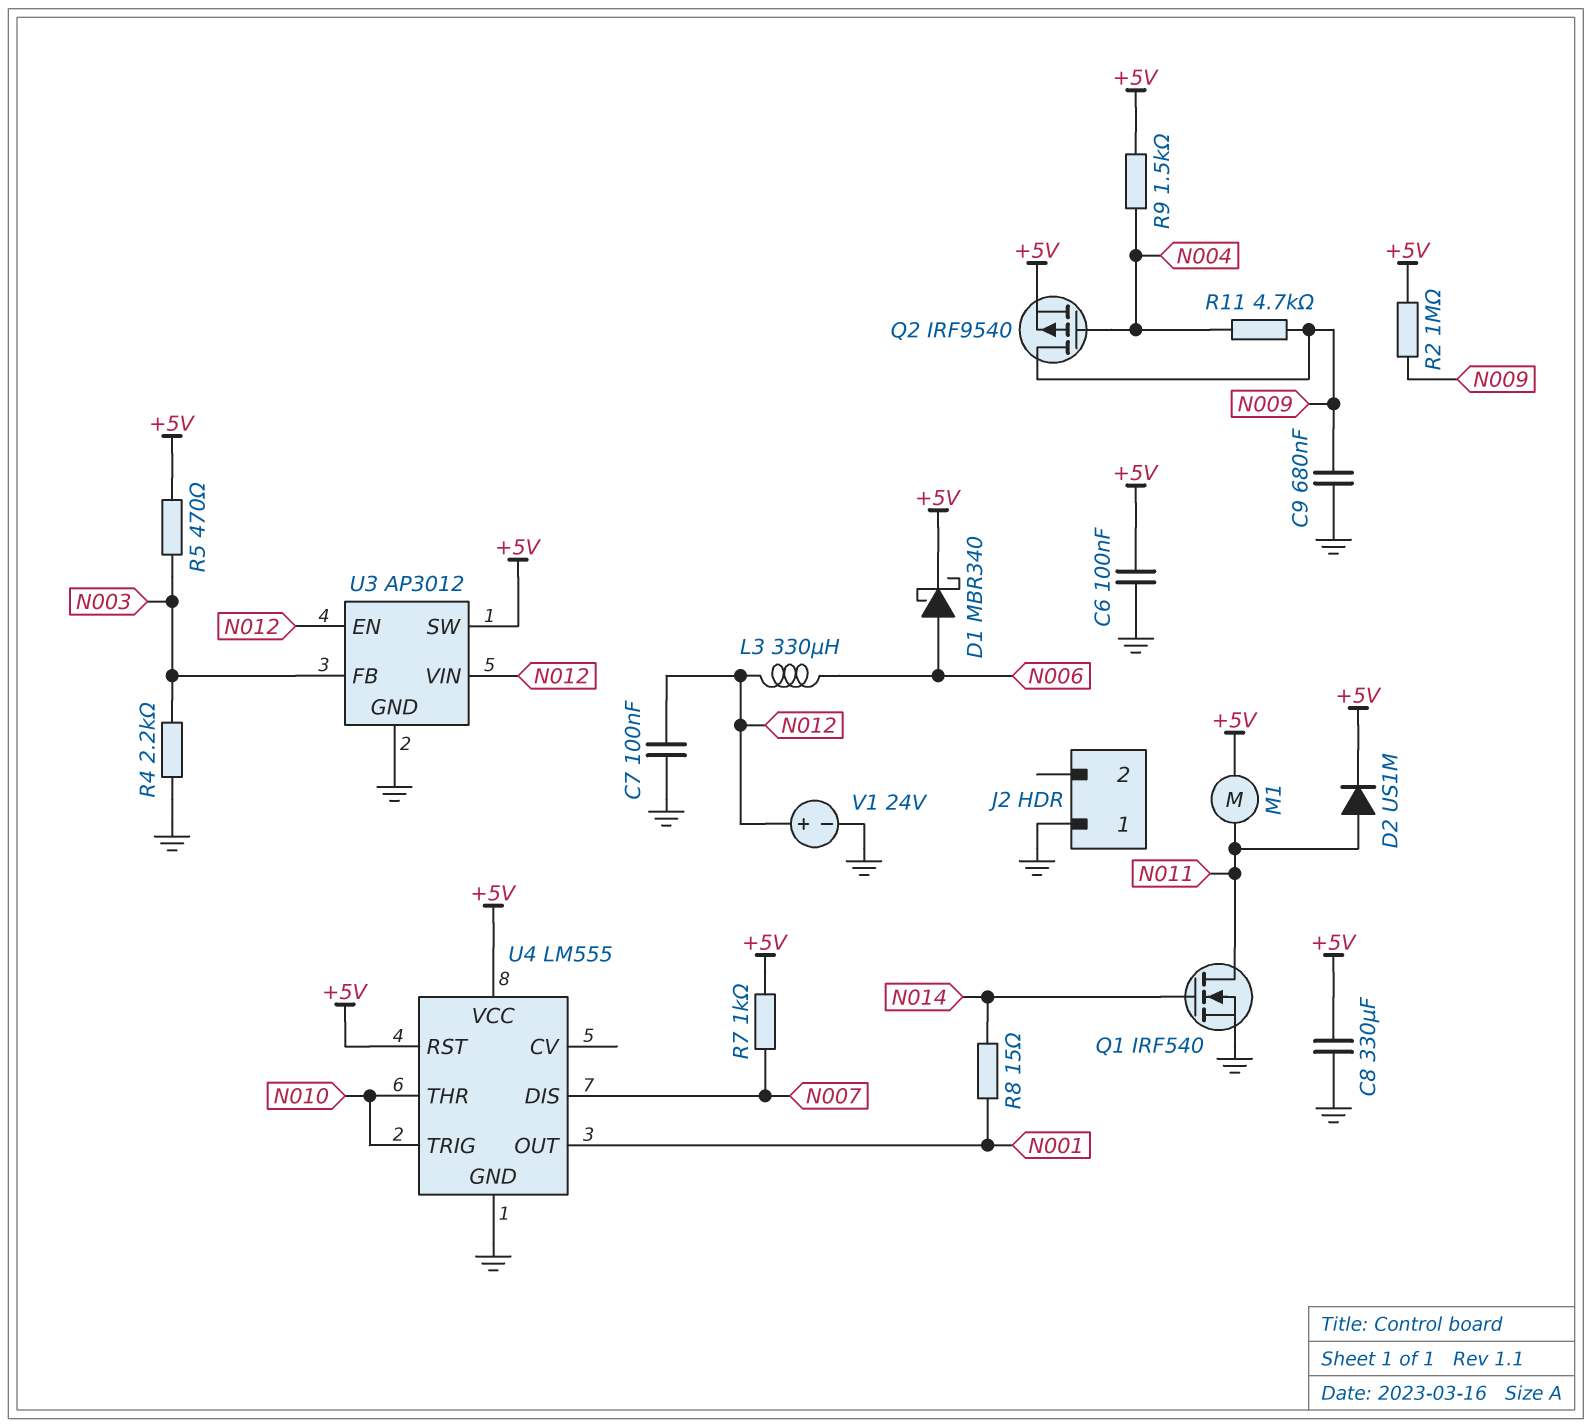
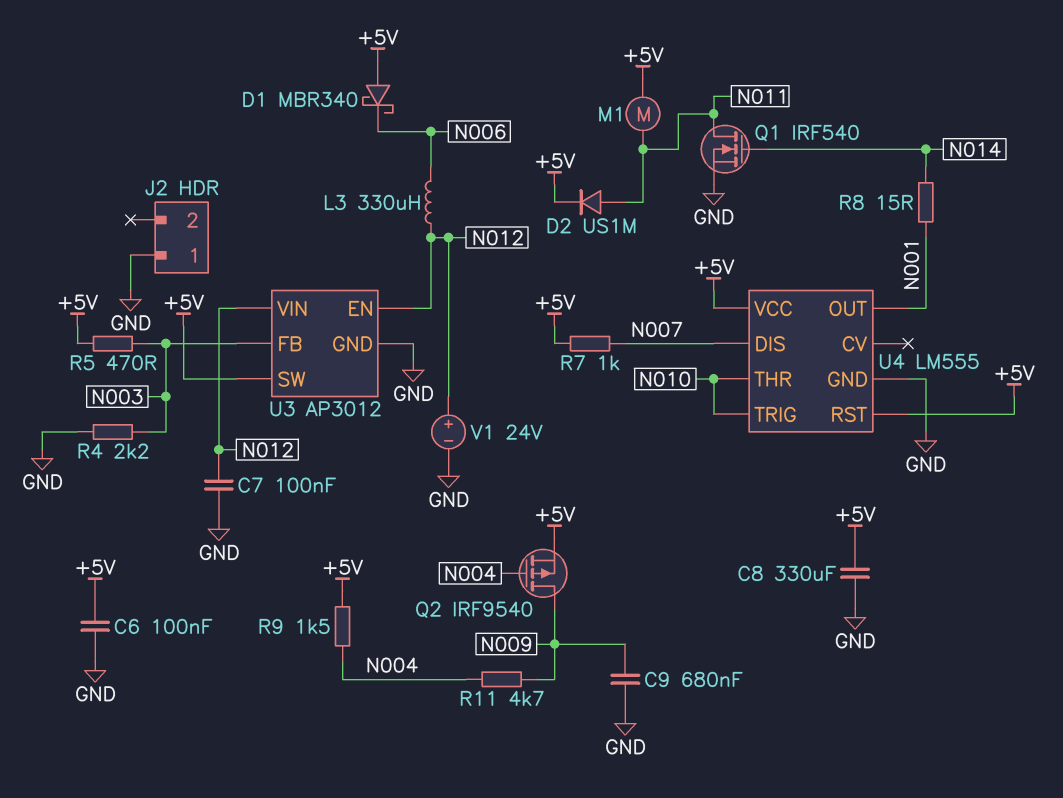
D1: schottky MBR340 (A N006, K +5V) -> schottky MBR340 (A +5V, K N006)
R2: 1M (+5V, N009) -> none

